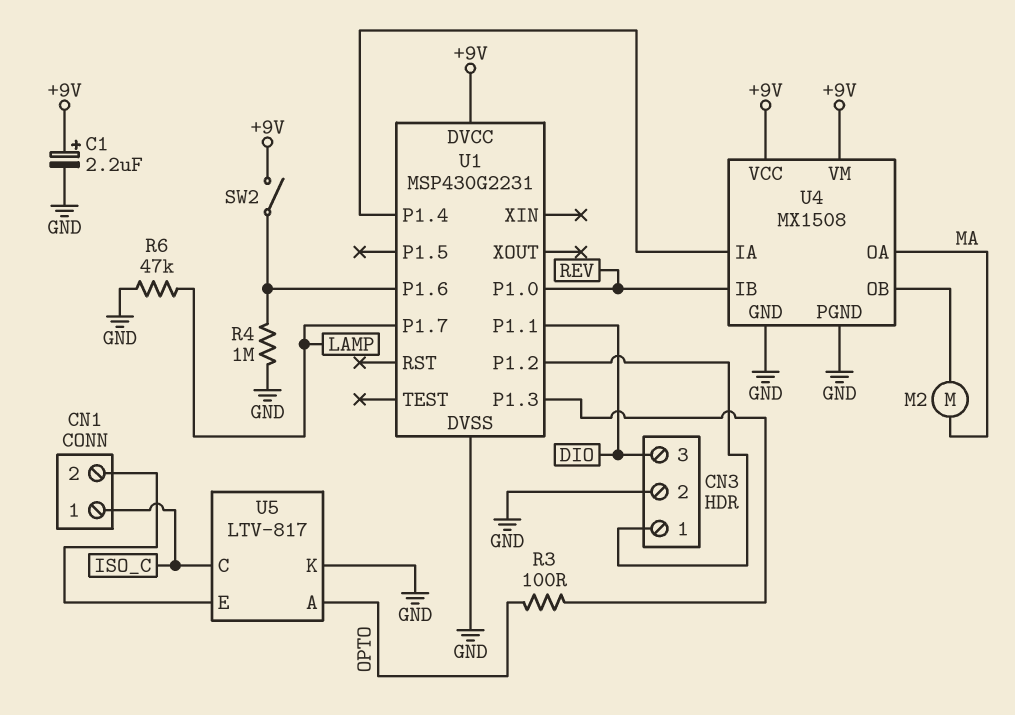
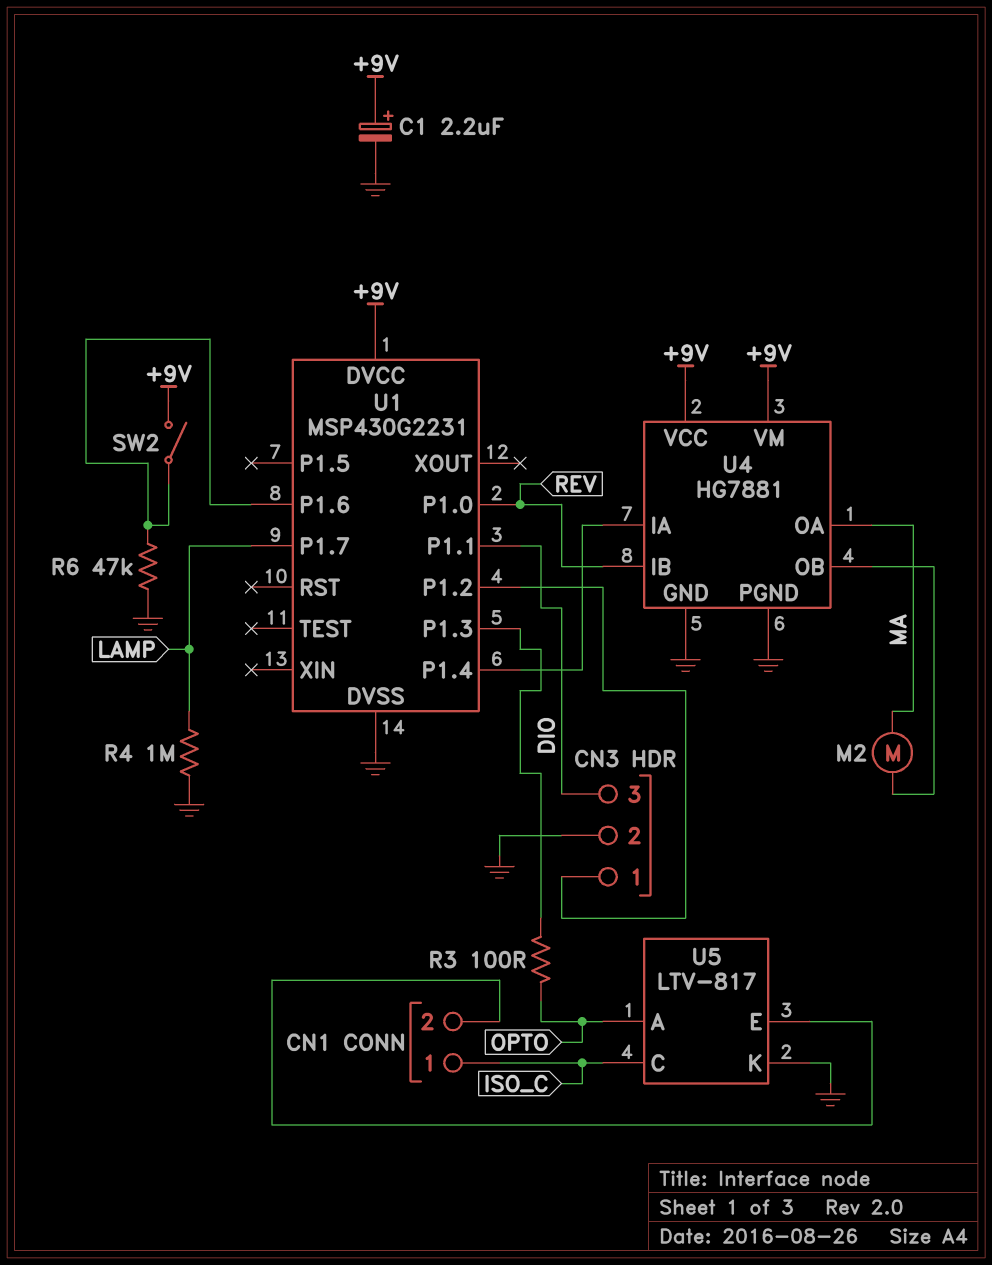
R4: 1M (GND, U1/P1.6) -> 1M (GND, LAMP)
R6: 47k (GND, LAMP) -> 47k (GND, U1/P1.6)
U4: MX1508 -> HG7881

